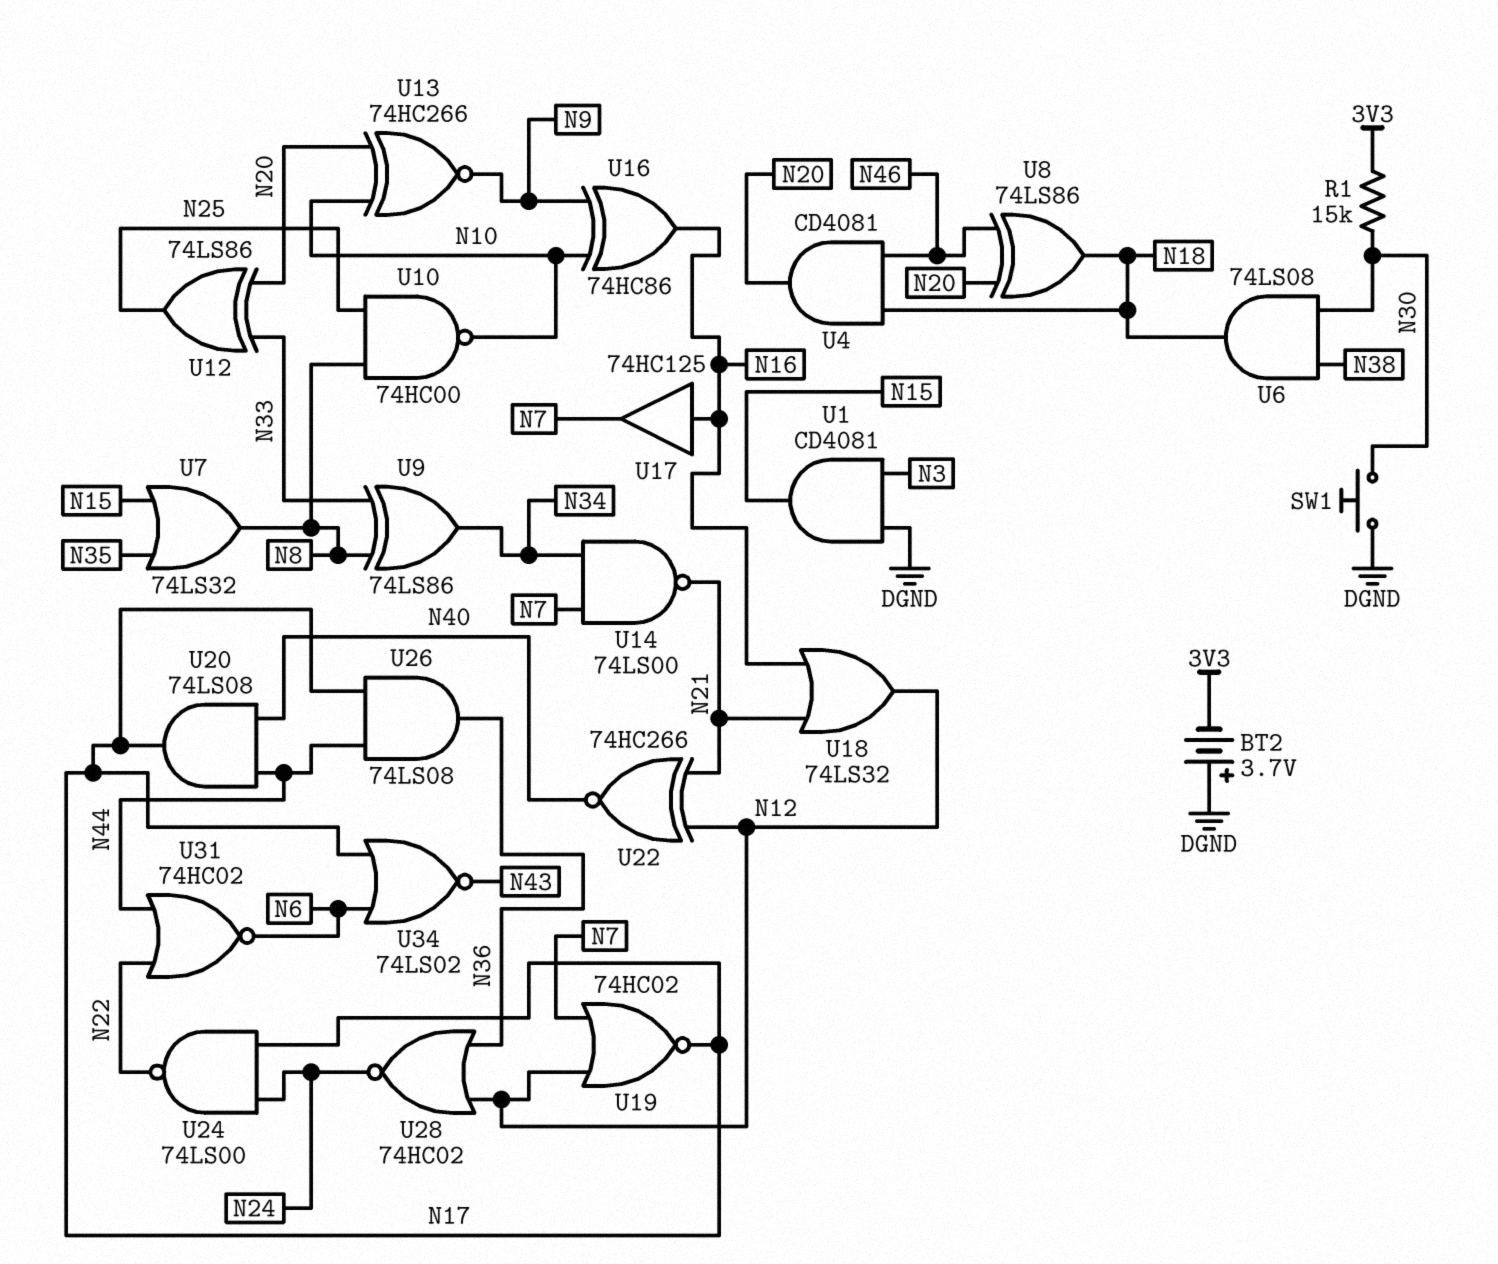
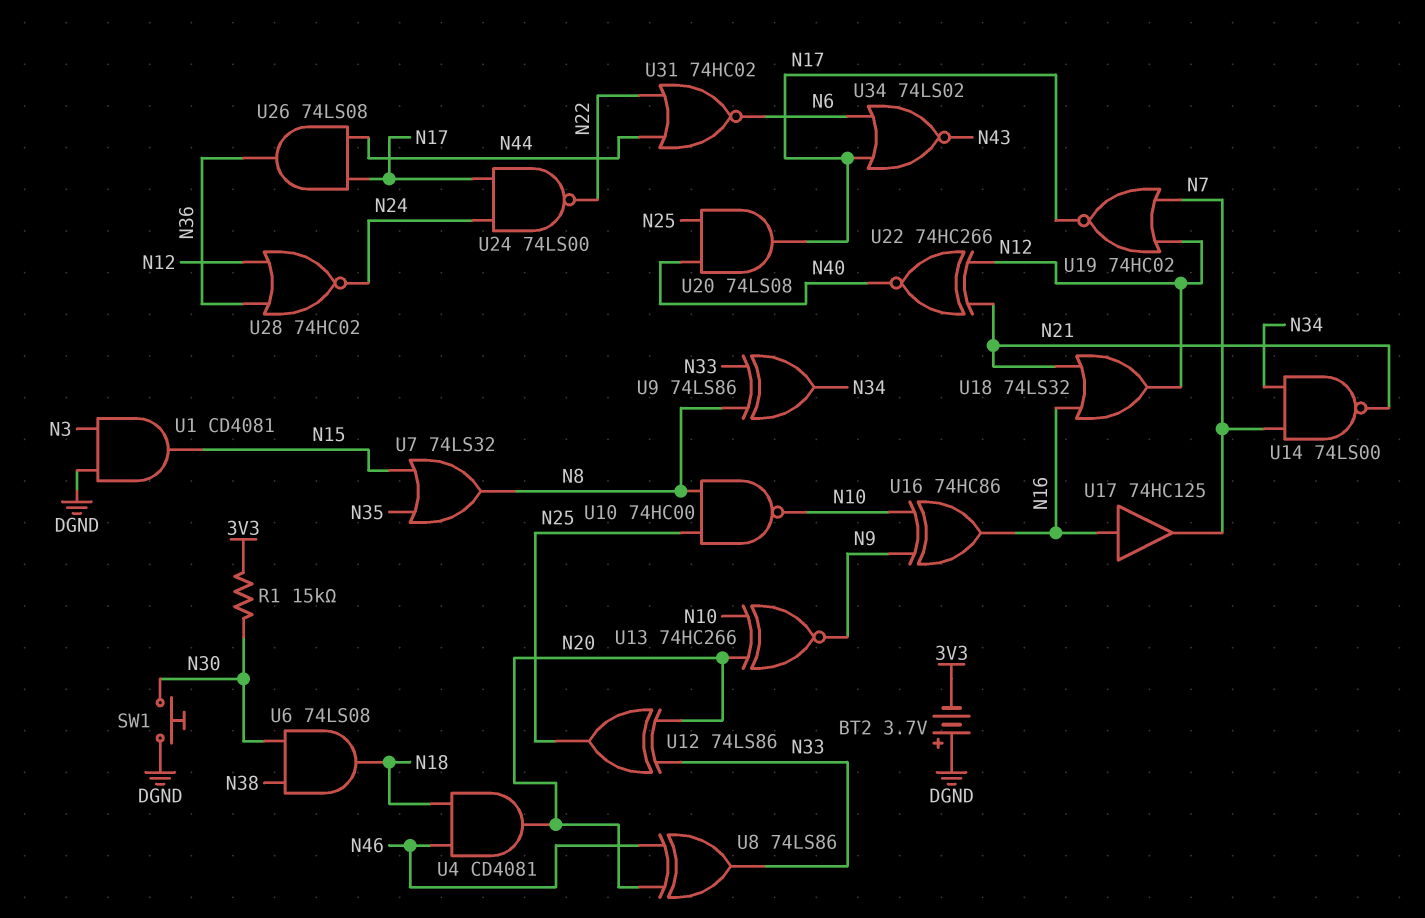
U8: XOR 74LS86 (in N20, in N46, out N18) -> XOR 74LS86 (in N20, in N46, out N33)
U20: AND 74LS08 (in N40, in N44, out N17) -> AND 74LS08 (in N25, in N40, out N17)

